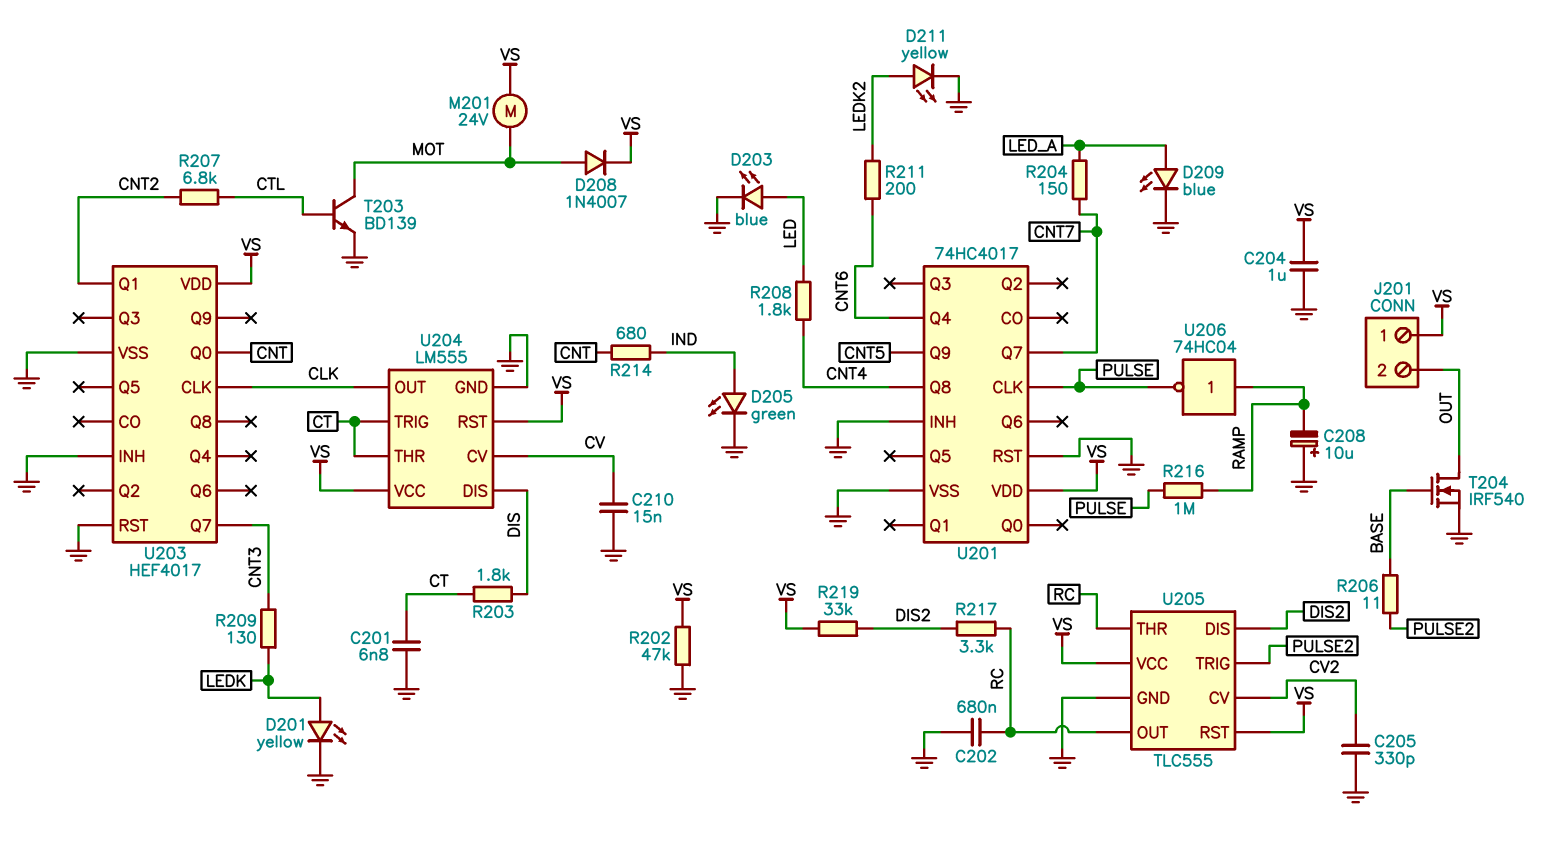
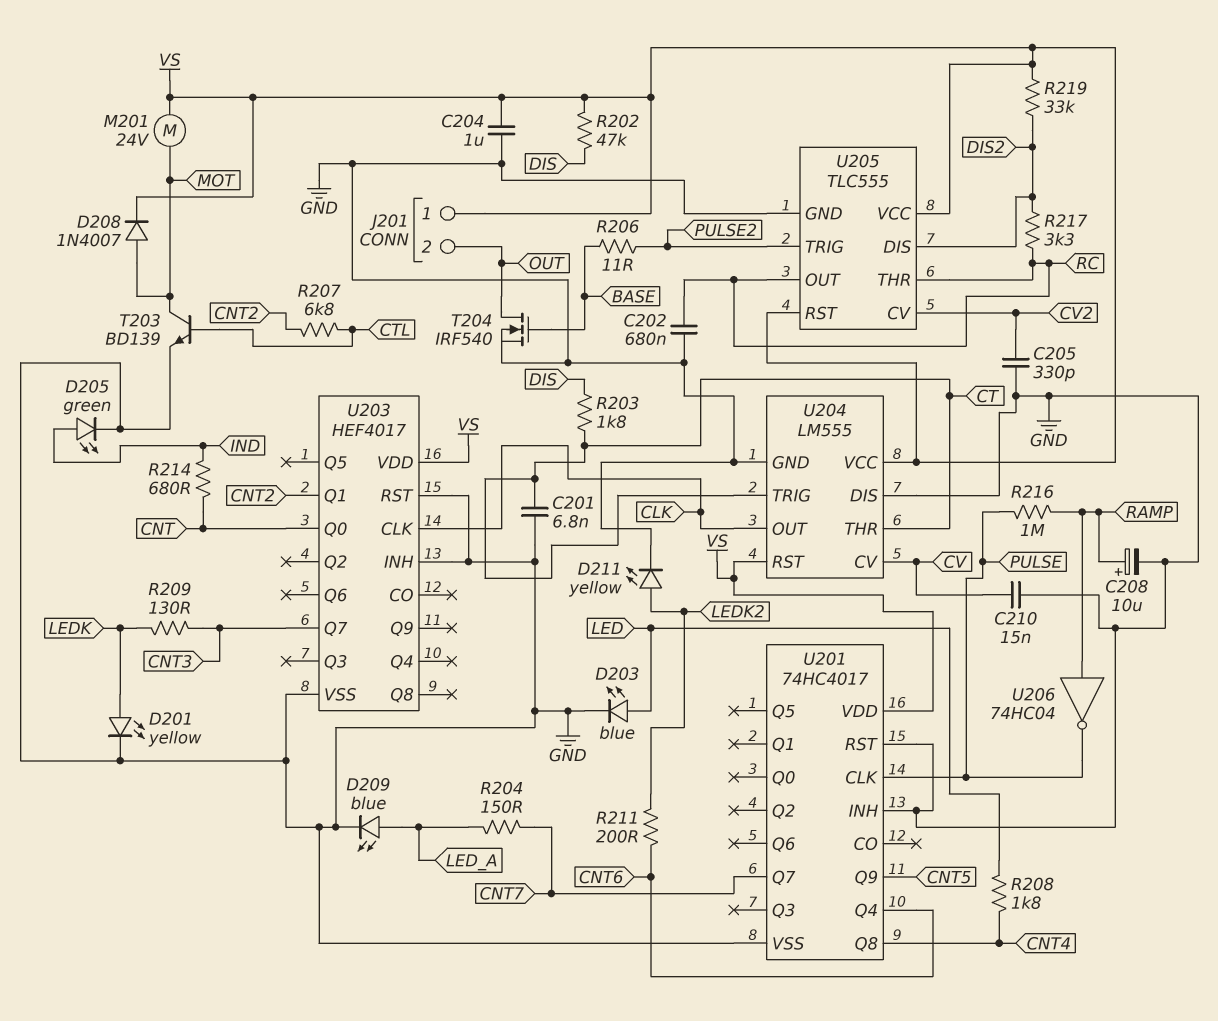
C208: 10uF (plus GND, minus RAMP) -> 10uF (plus RAMP, minus GND)
R202: 47k (GND, VS) -> 47k (DIS, VS)
U204 pin DIS: DIS -> GND

